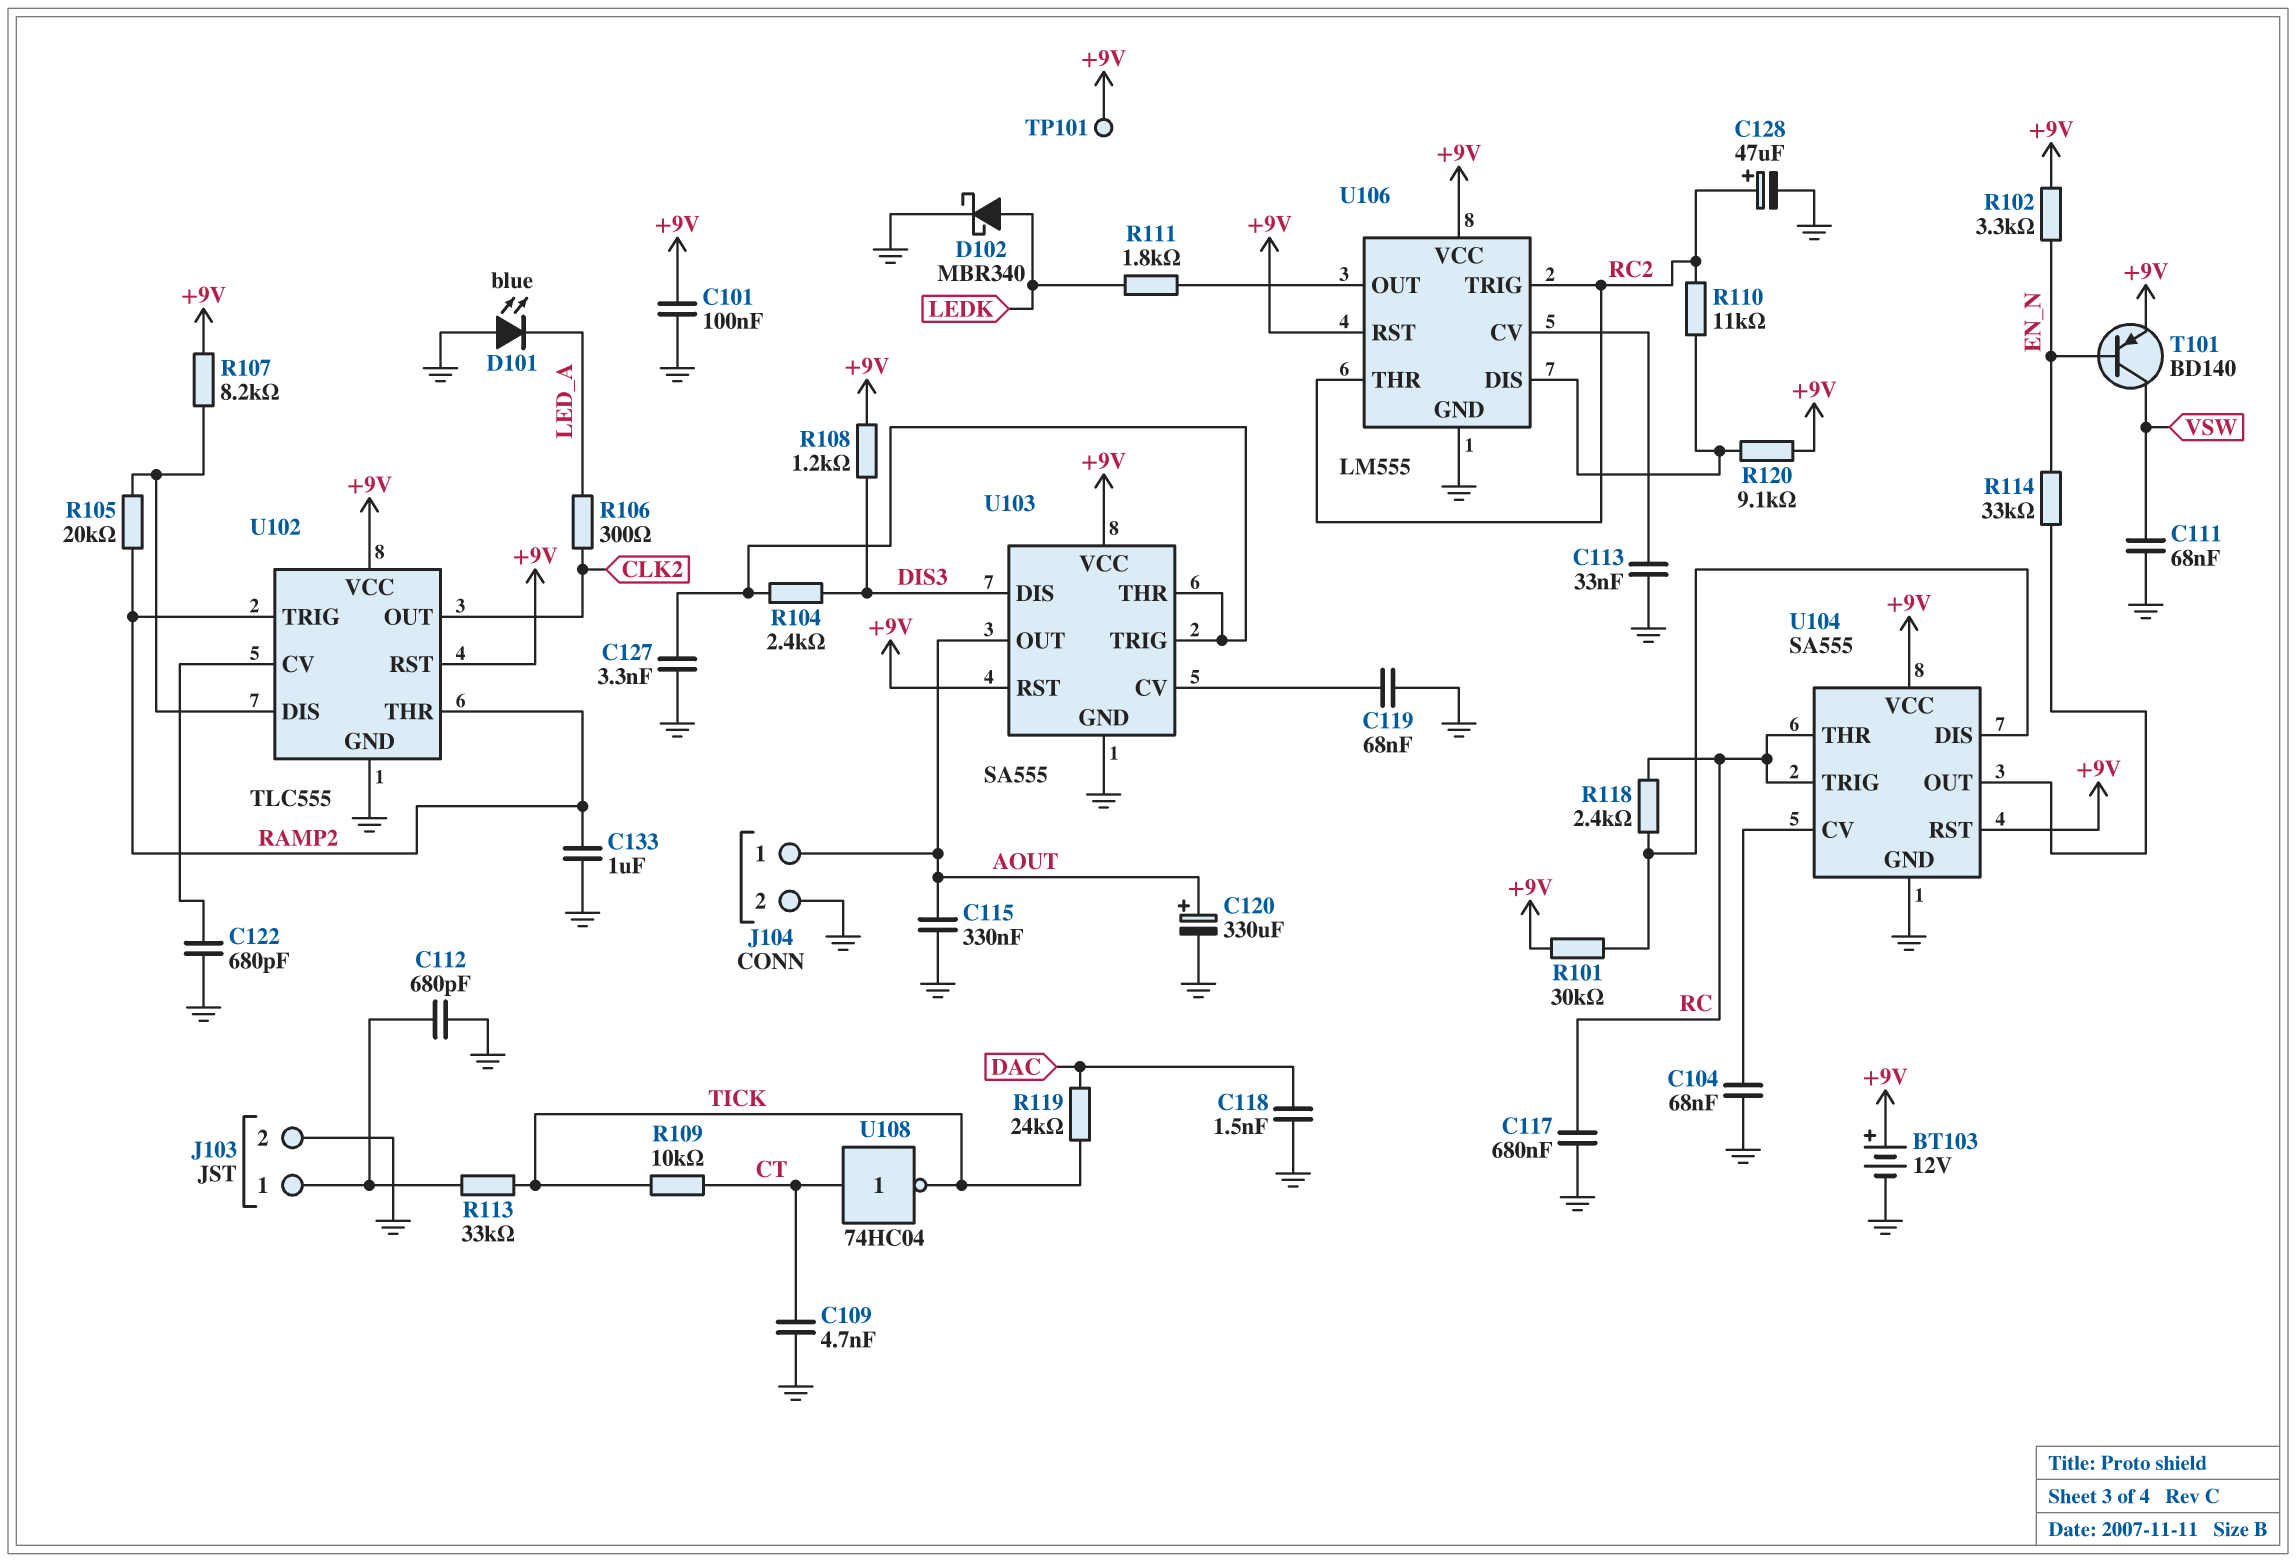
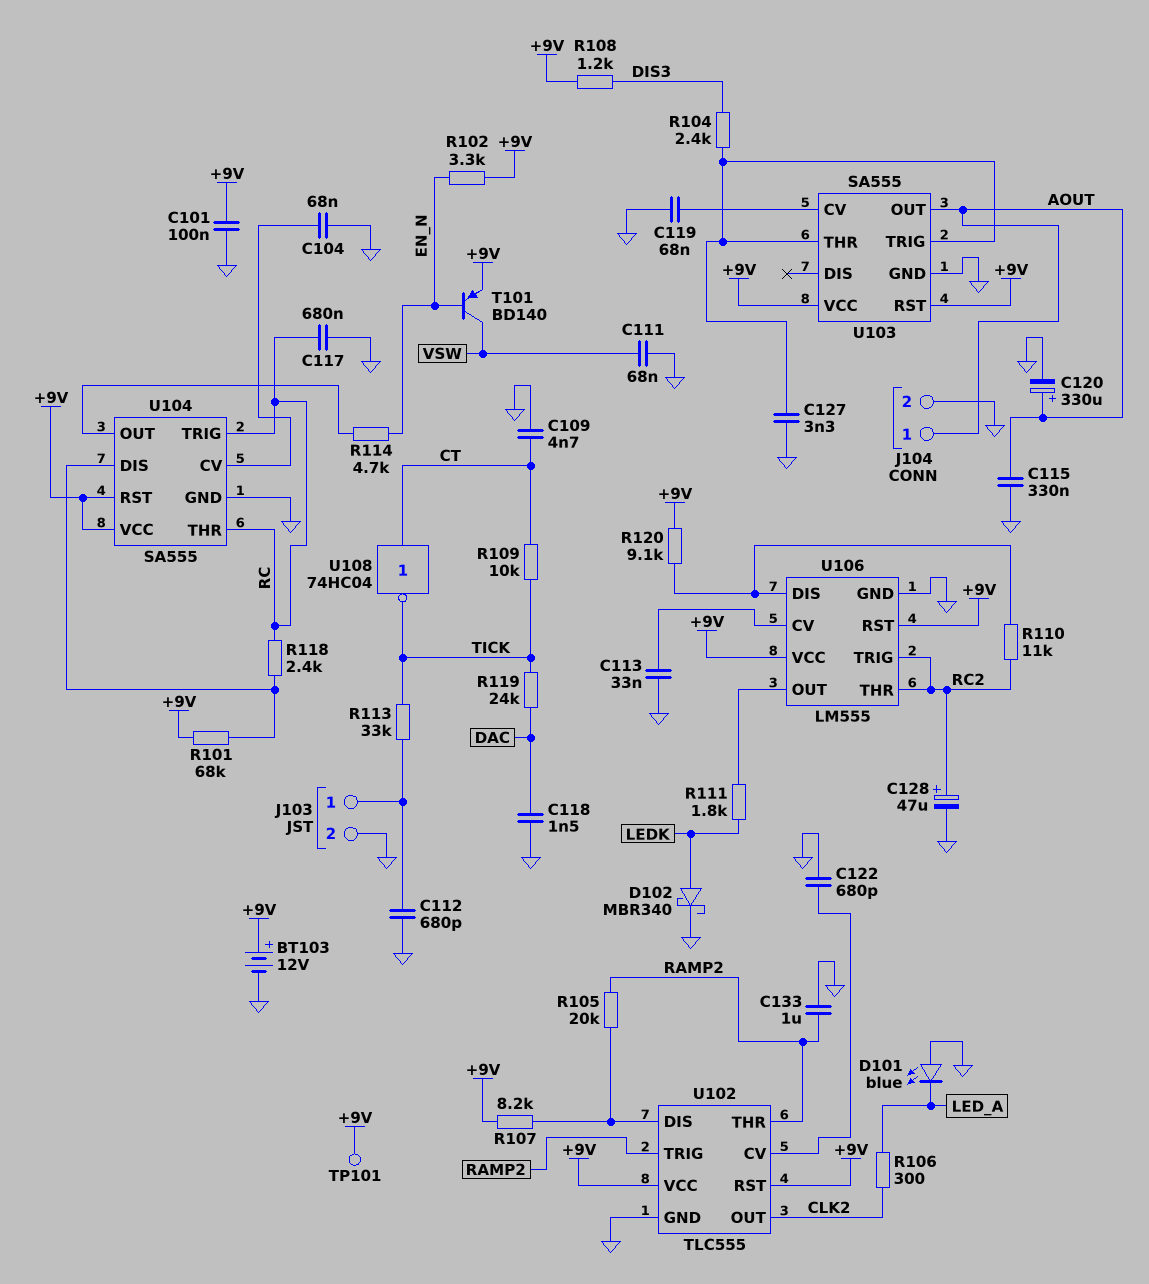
R101: 30k (+9V, U104/DIS) -> 68k (+9V, U104/DIS)
R114: 33k (EN_N, U104/OUT) -> 4.7k (EN_N, U104/OUT)
U103 pin DIS: DIS3 -> none

